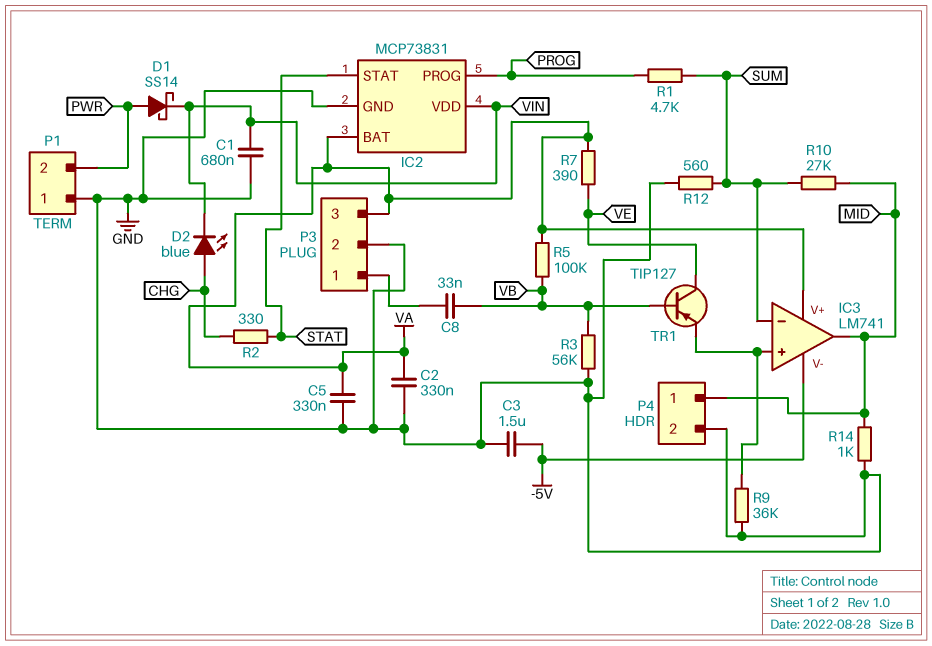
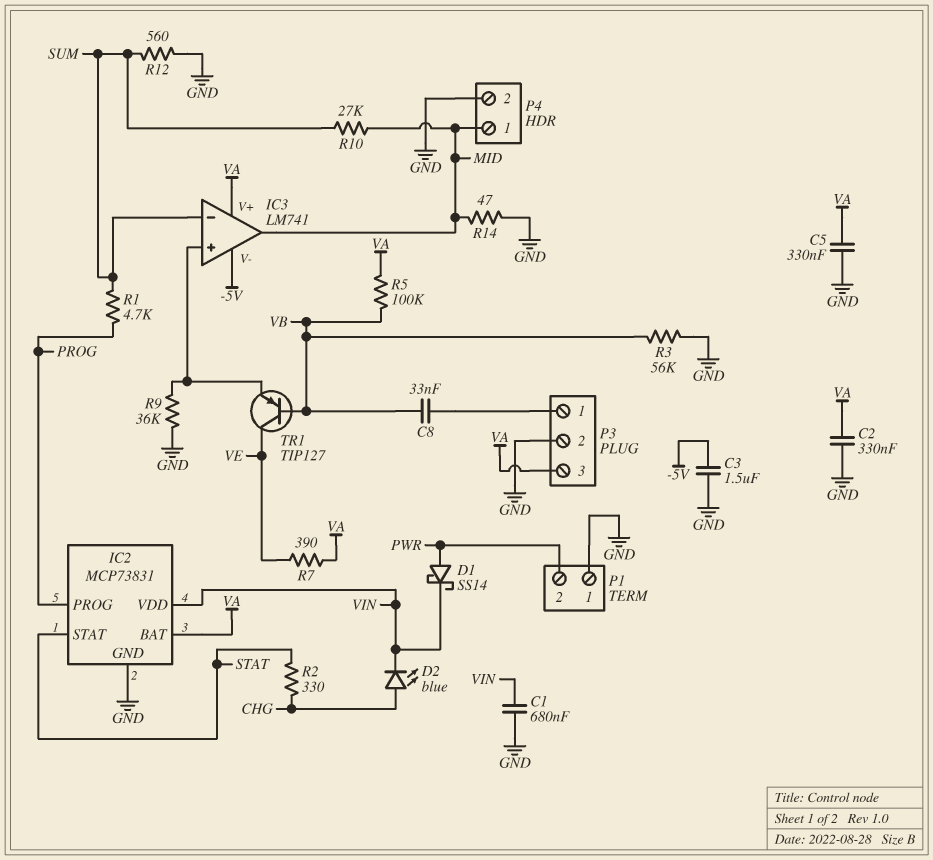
R14: 1k (GND, MID) -> 47 (GND, MID)

